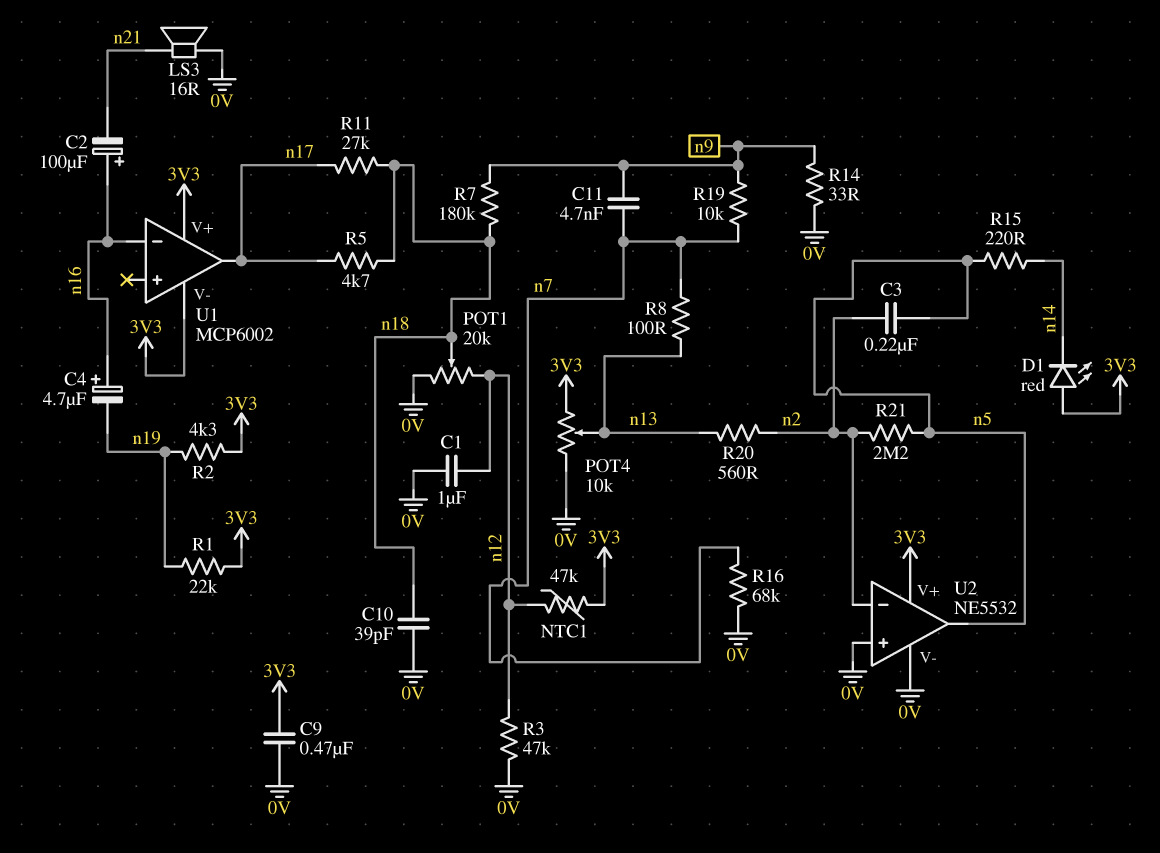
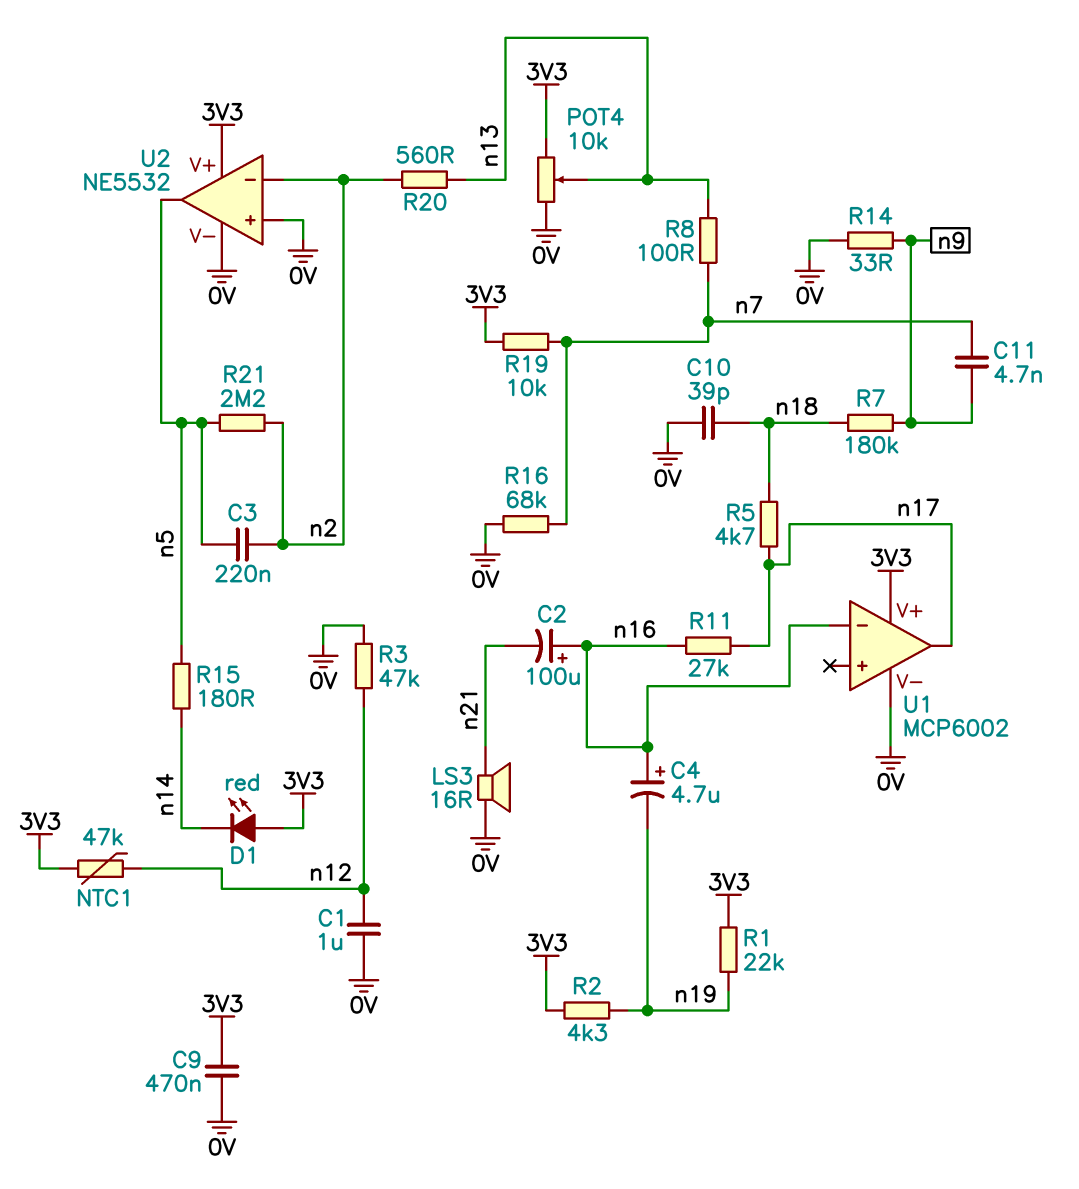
POT1: 20k (0V, n12, wiper n18) -> none
R11: 27k (n17, n18) -> 27k (n16, n17)
R15: 220 (n5, n14) -> 180 (n5, n14)
R19: 10k (n7, n9) -> 10k (3V3, n7)
U1 pin V-: 3V3 -> 0V

